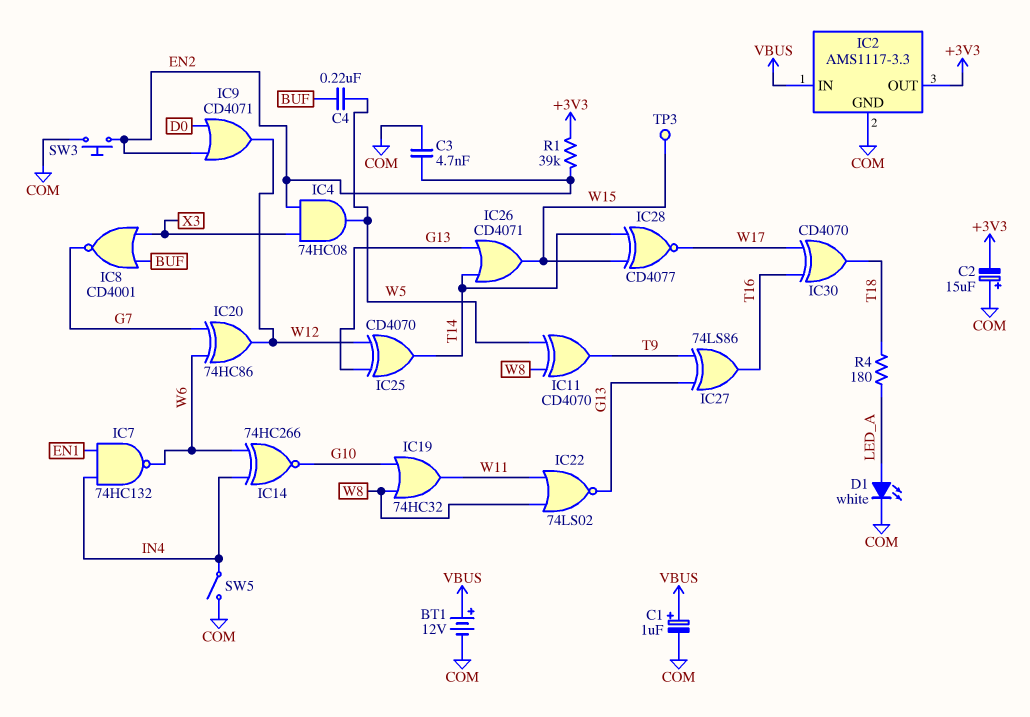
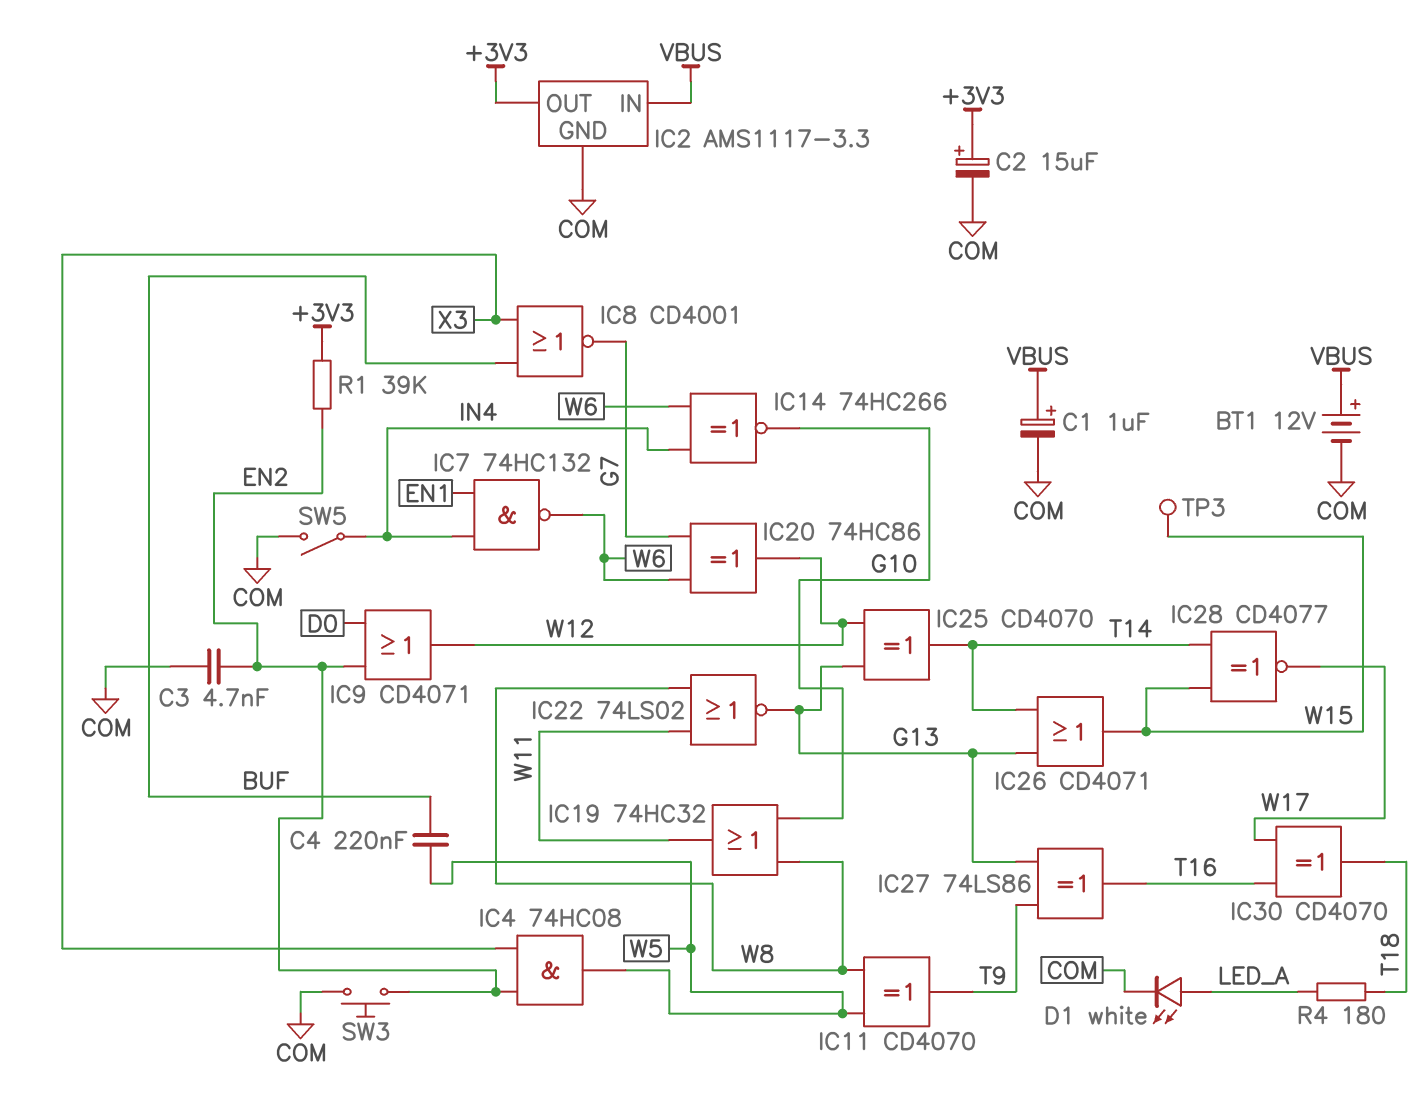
C2: 15uF (plus COM, minus +3V3) -> 15uF (plus +3V3, minus COM)

